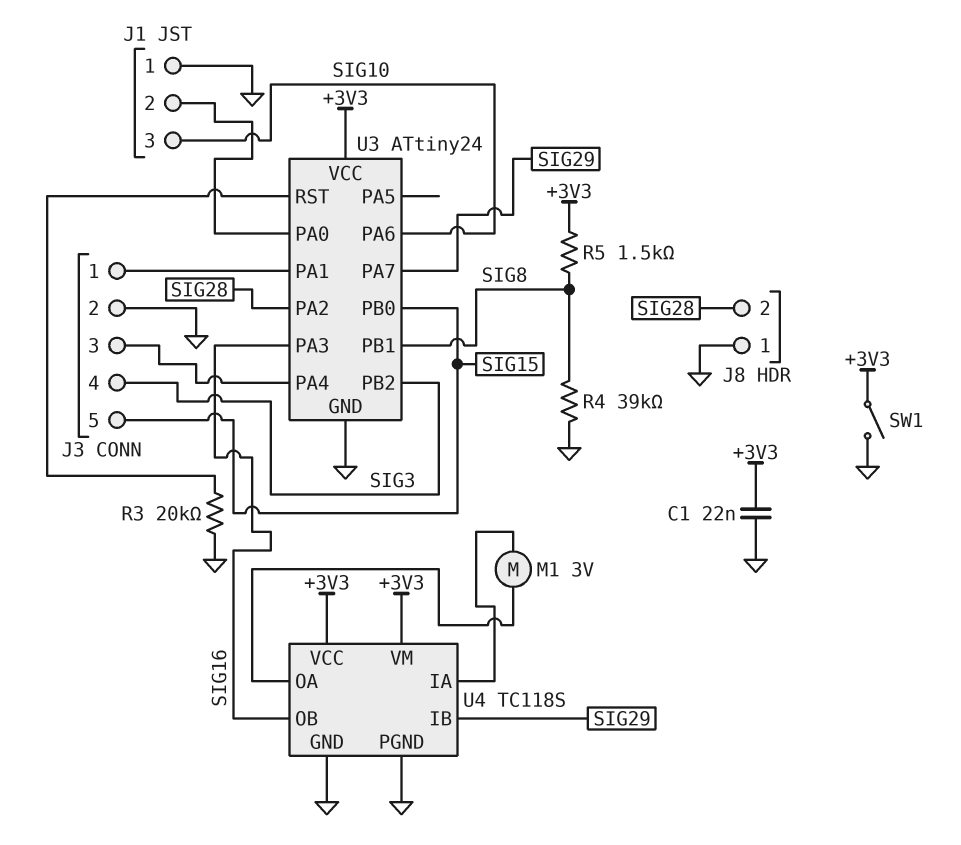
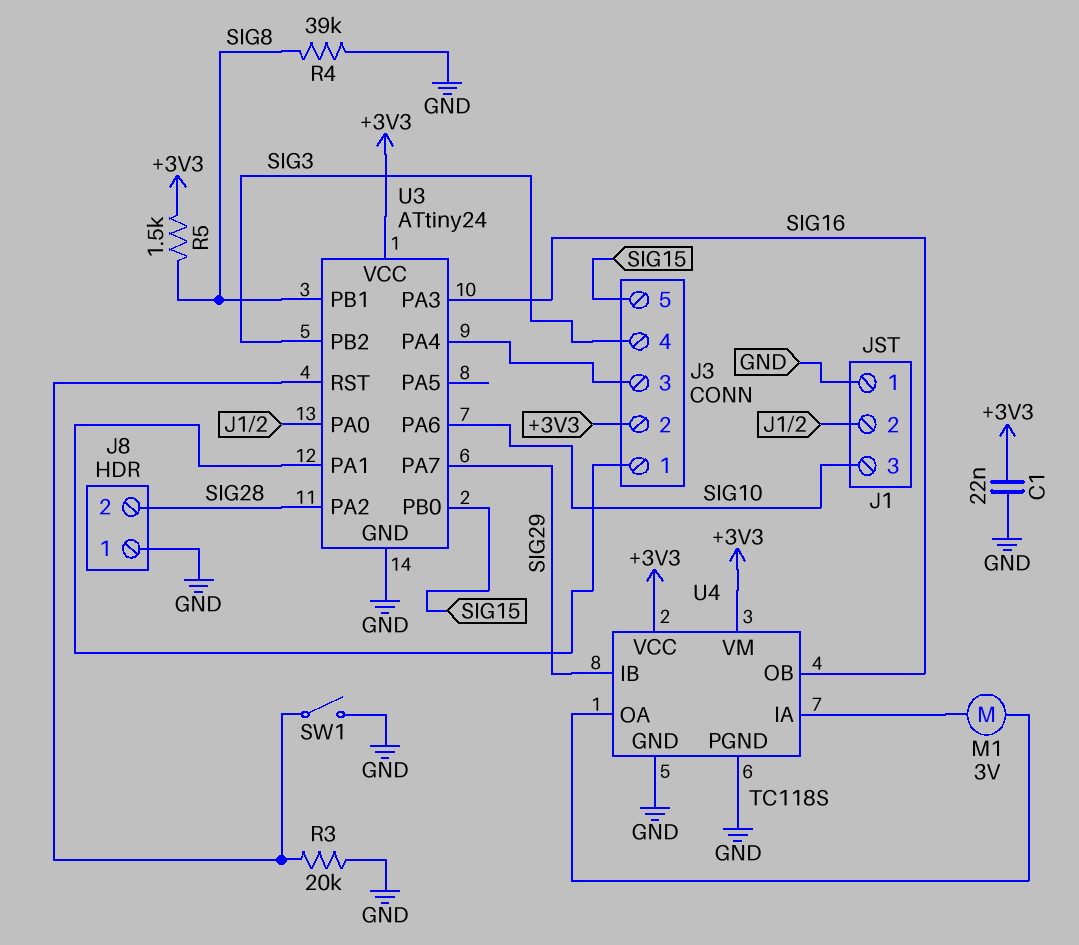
J3 pin 2: GND -> +3V3
SW1: switch (+3V3, GND) -> switch (GND, U3/RST)

